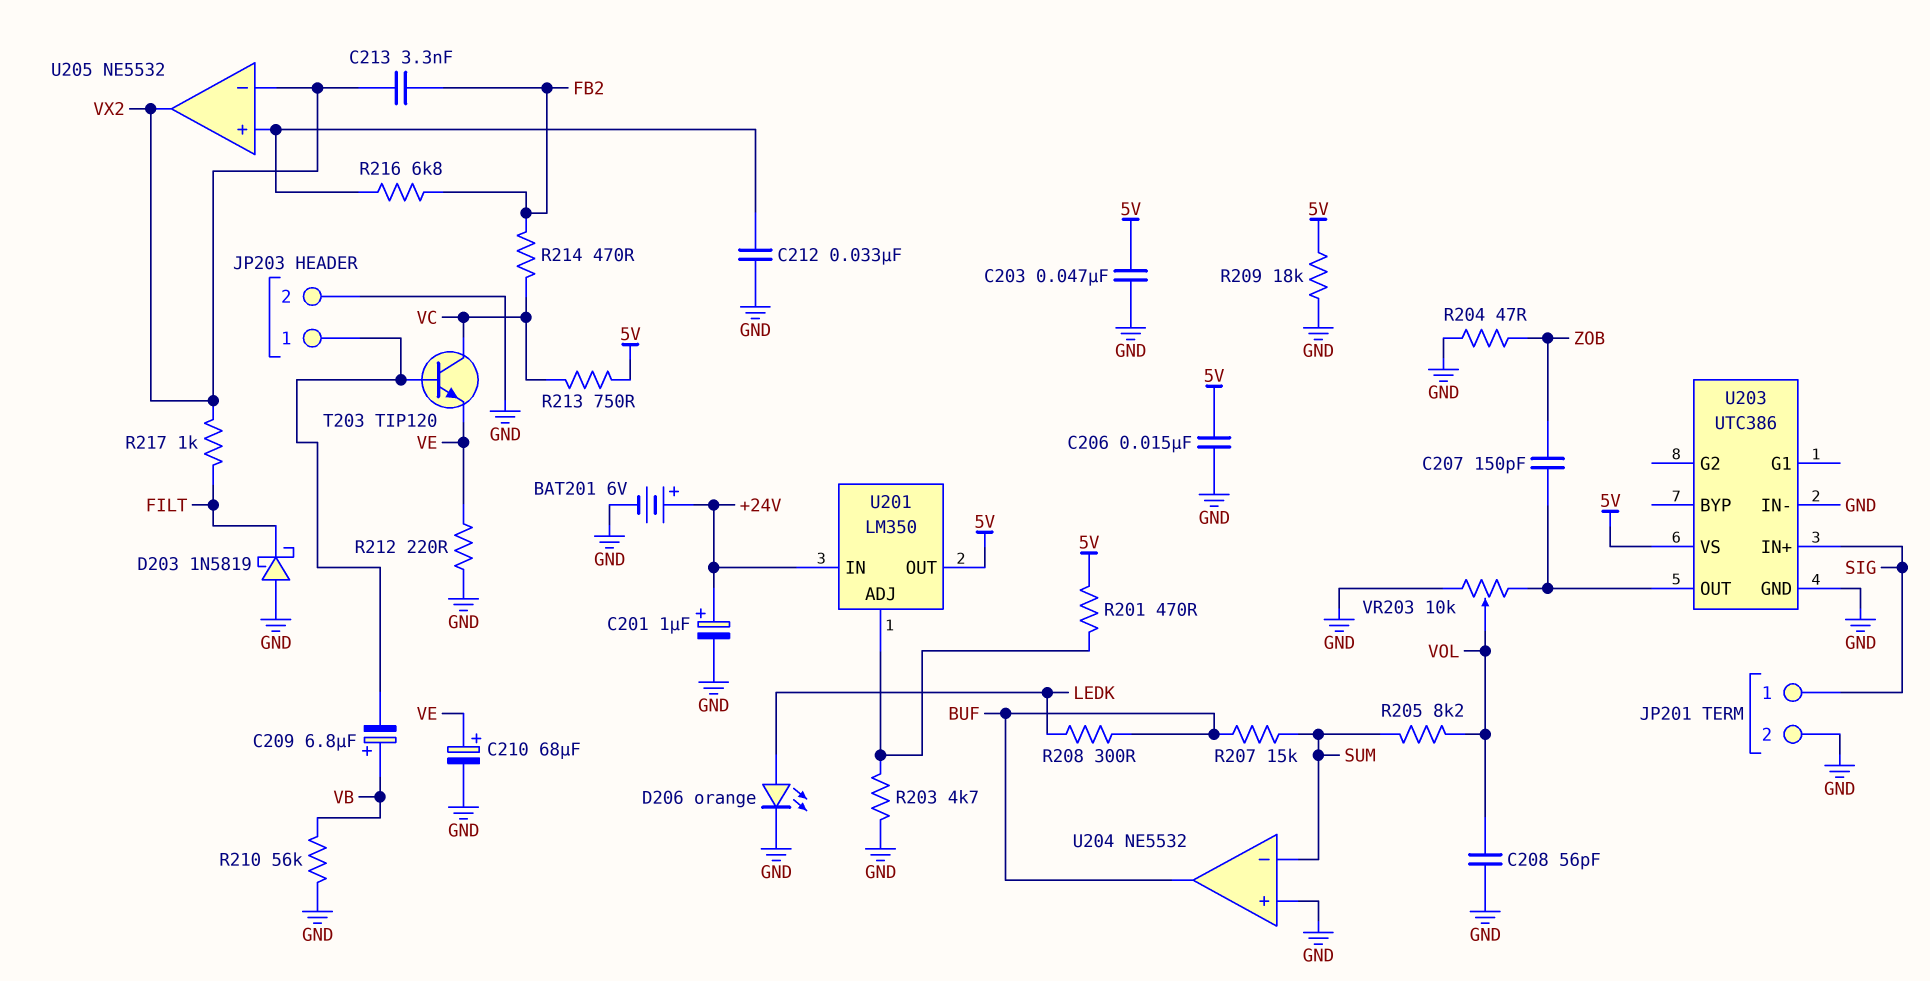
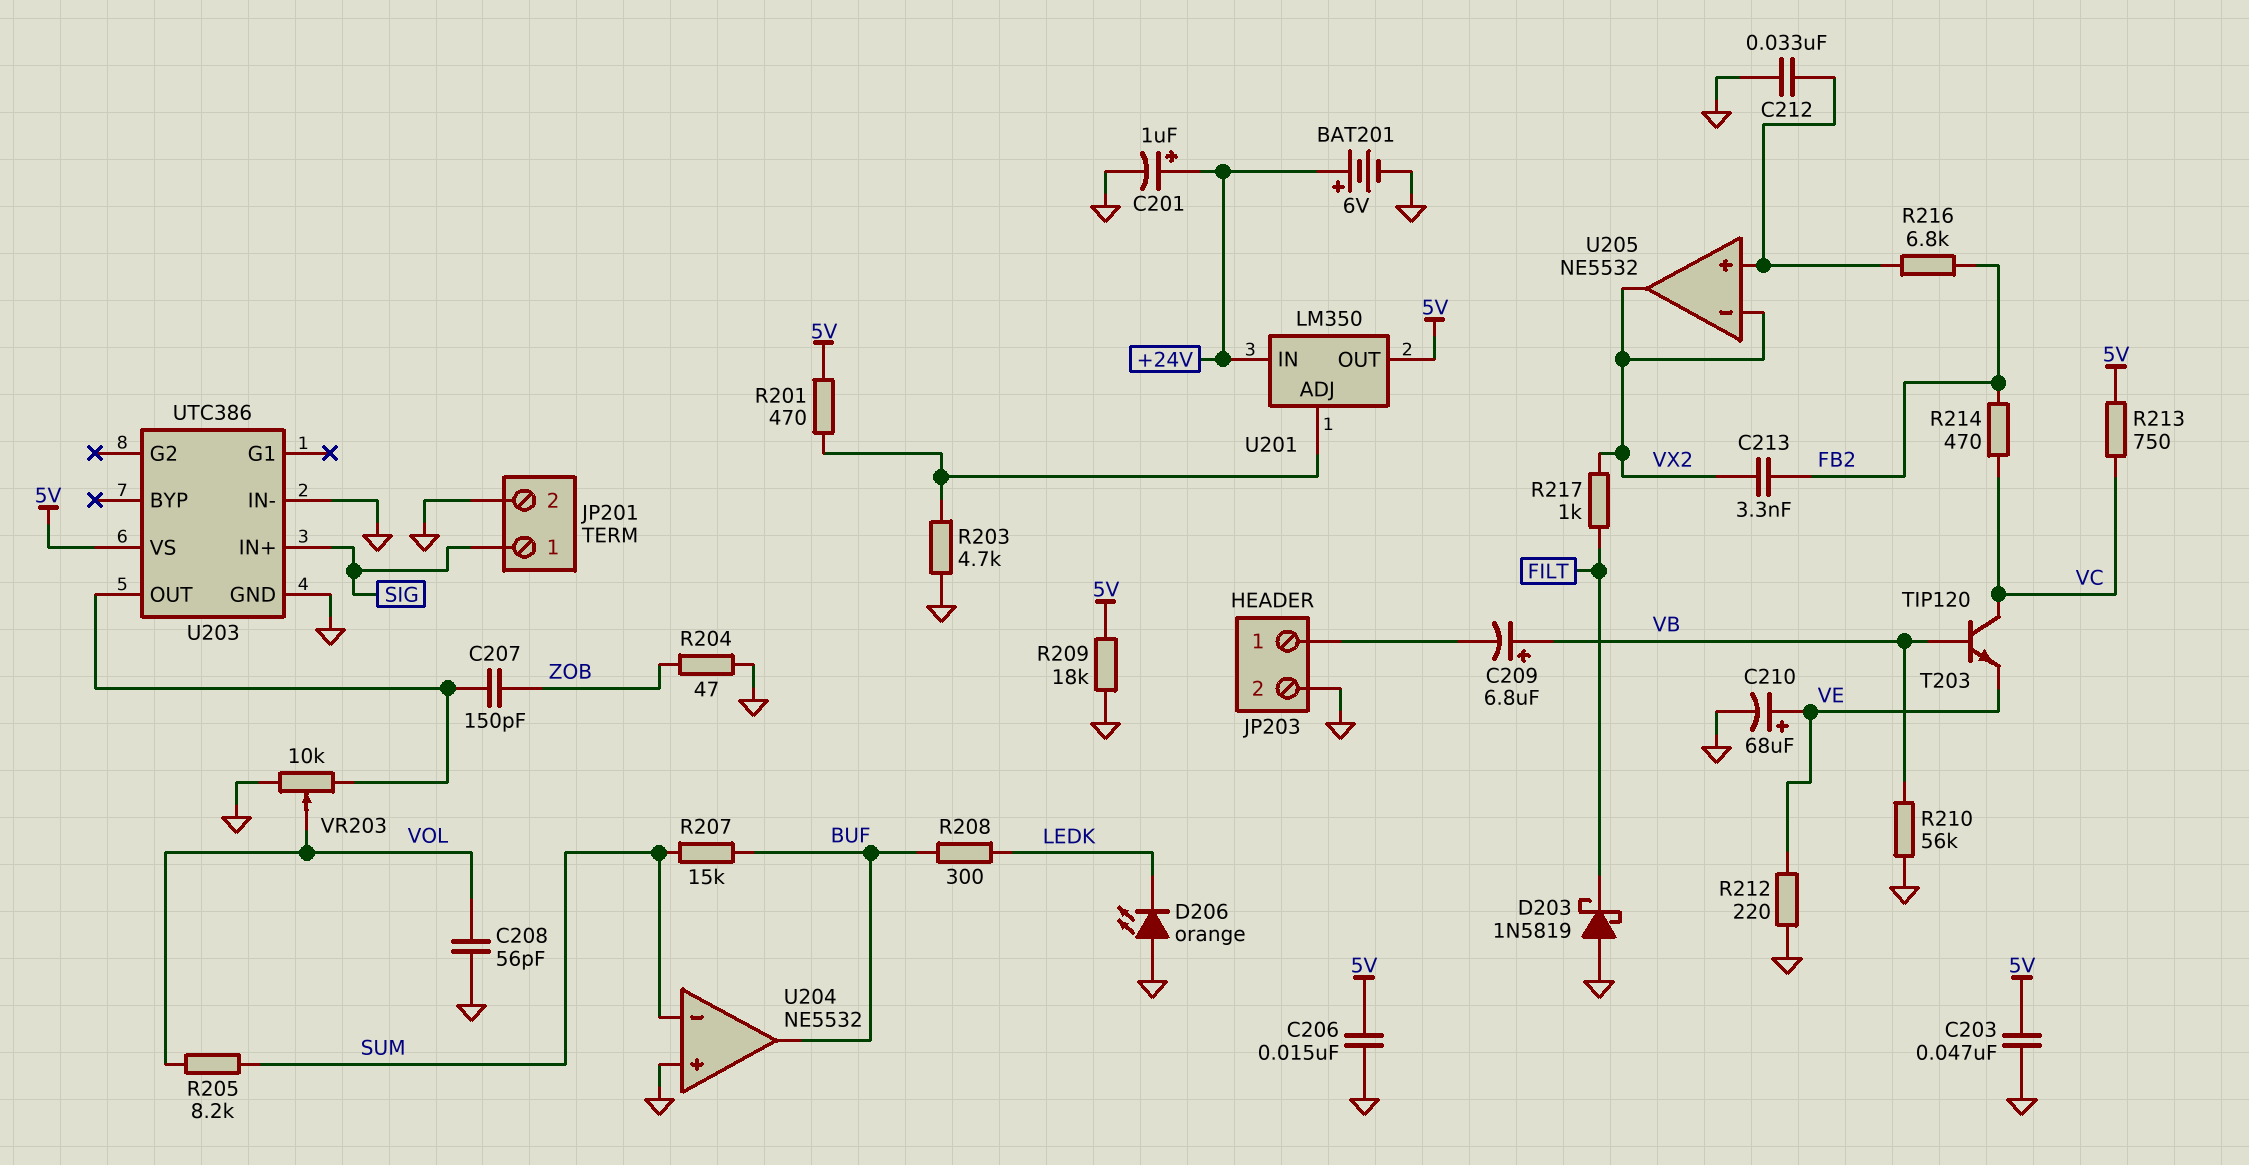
D206: LED orange (A LEDK, K GND) -> LED orange (A GND, K LEDK)
T203: NPN TIP120 (B JP203/1, C VC, E VE) -> NPN TIP120 (B VB, C VC, E VE)

